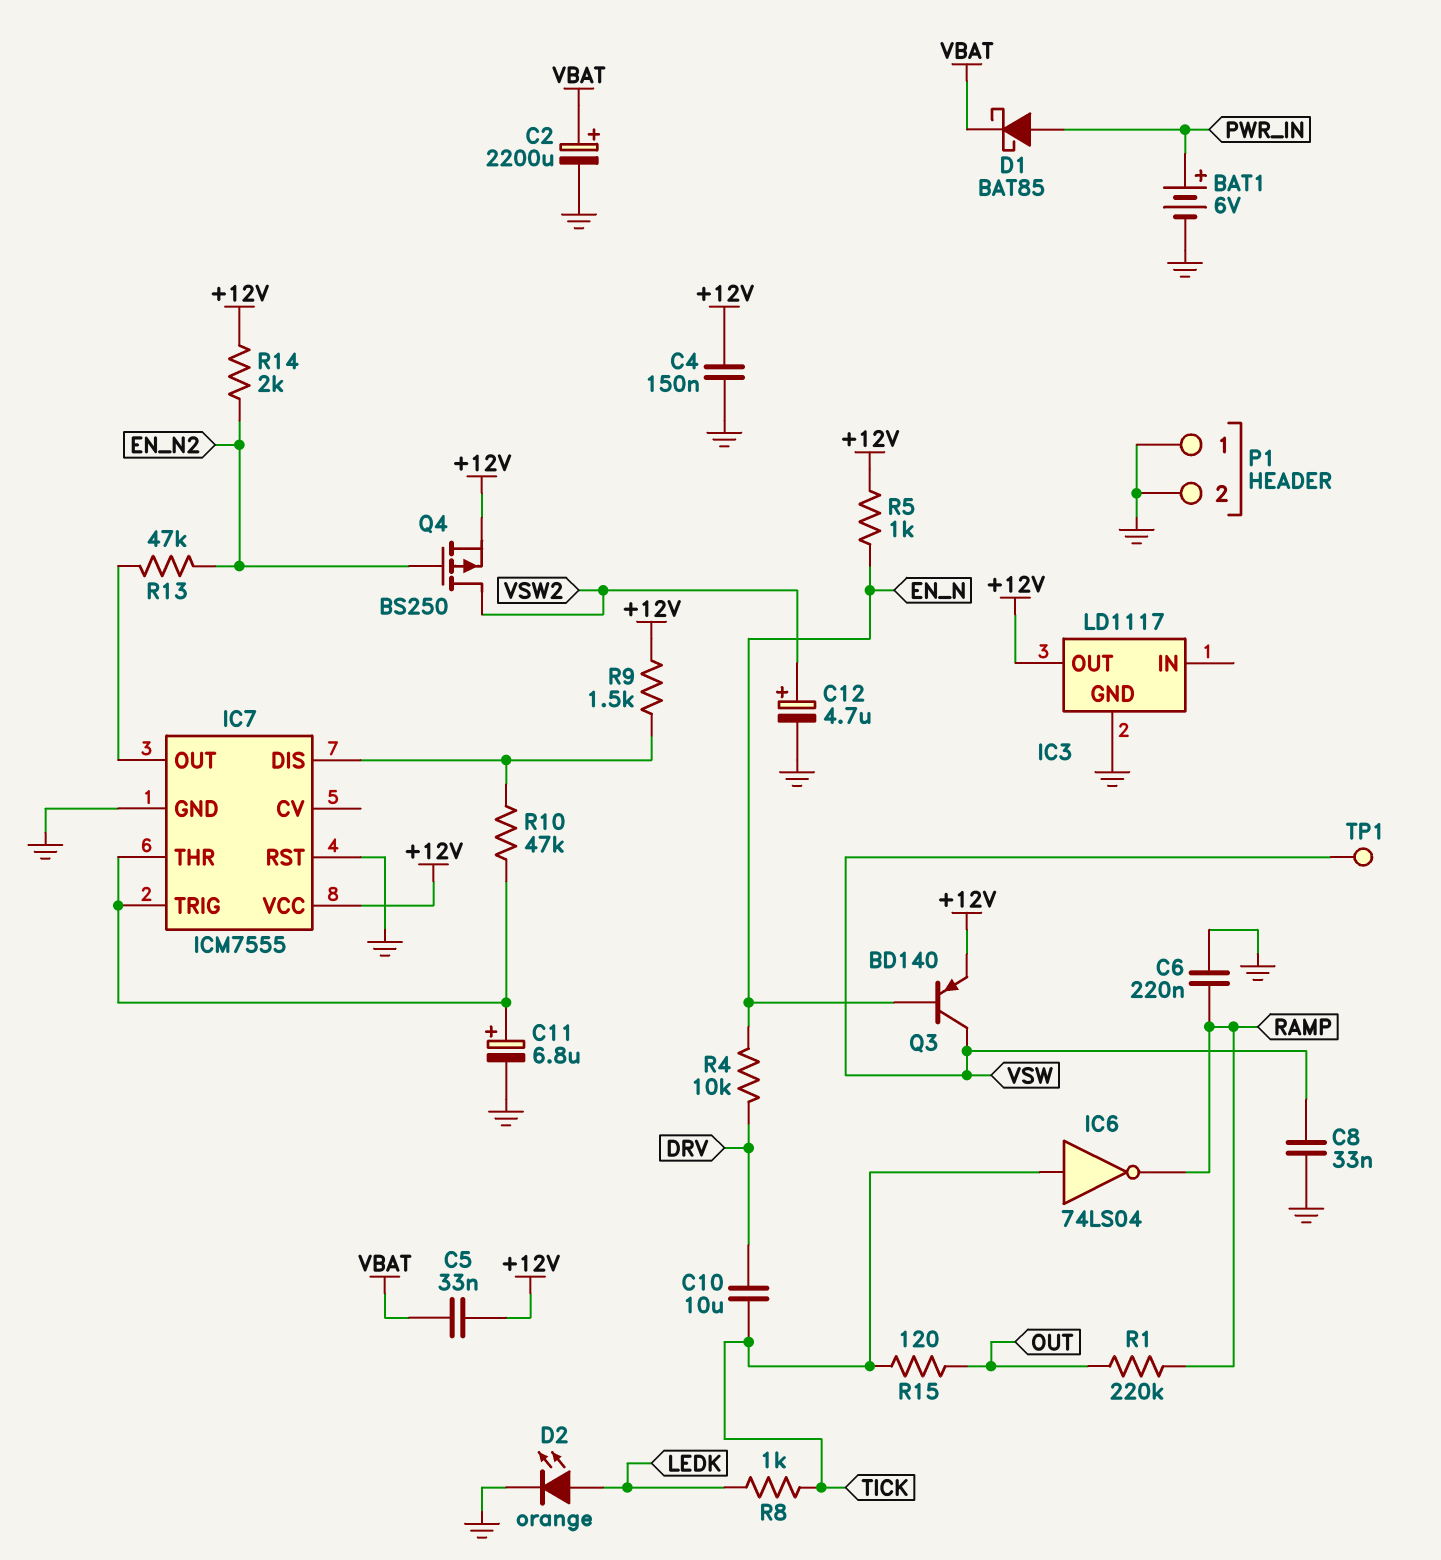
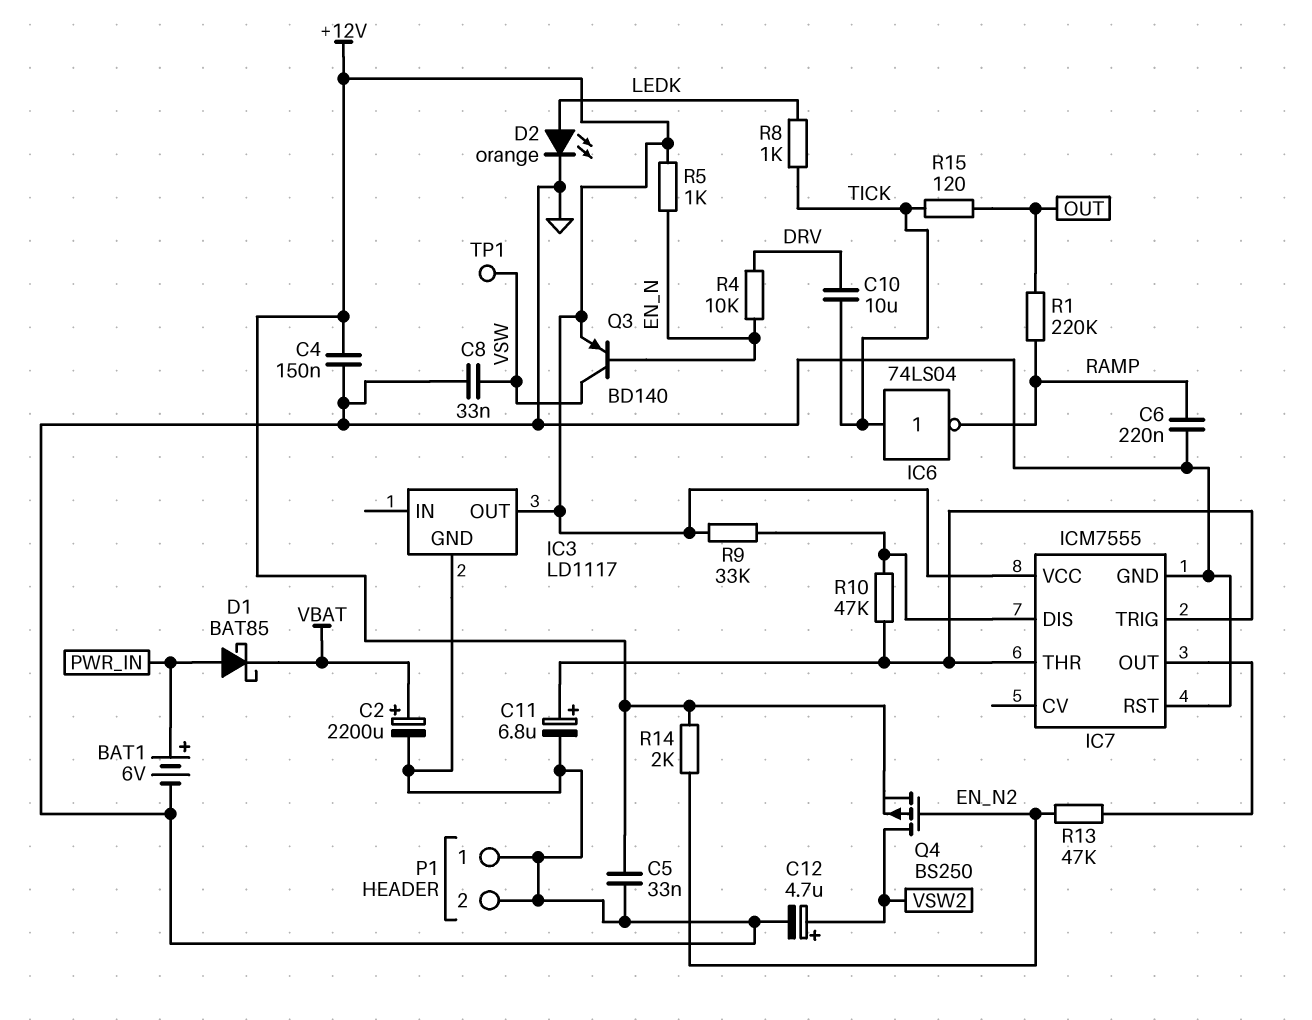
C5: 33nF (+12V, VBAT) -> 33nF (+12V, GND)
R9: 1.5k (+12V, IC7/DIS) -> 33k (+12V, IC7/DIS)

